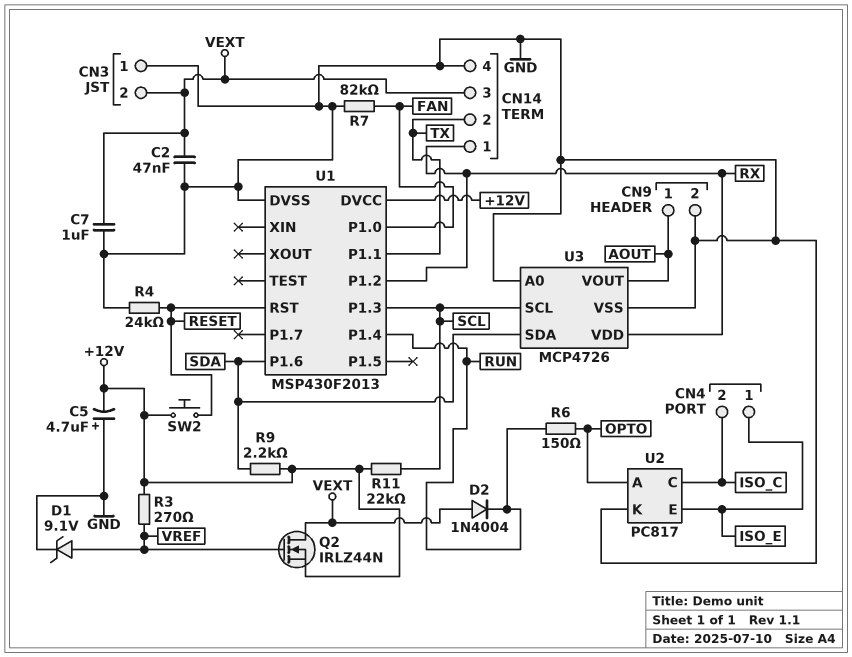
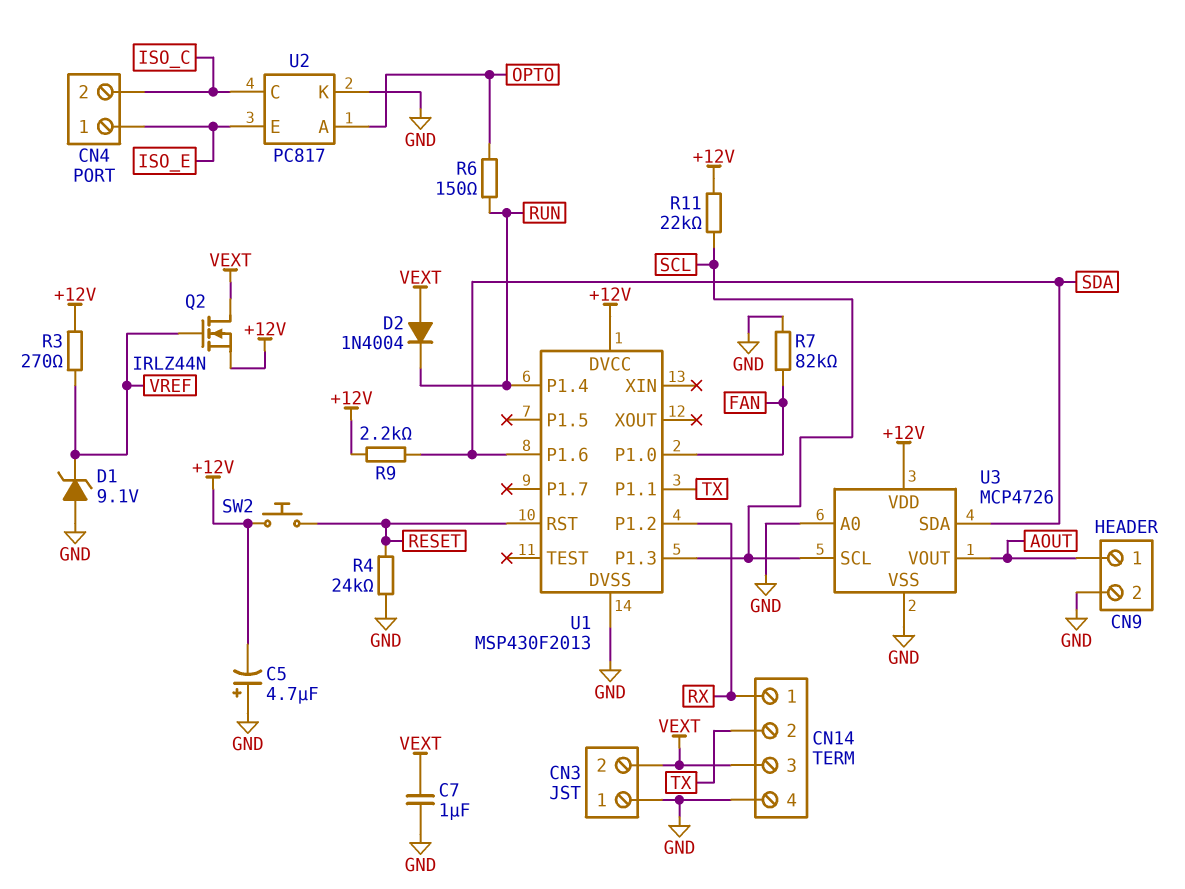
C2: 47nF (GND, VEXT) -> none
D1: zener 9.1V (A VREF, K GND) -> zener 9.1V (A GND, K VREF)
U3 pin VDD: RX -> +12V

